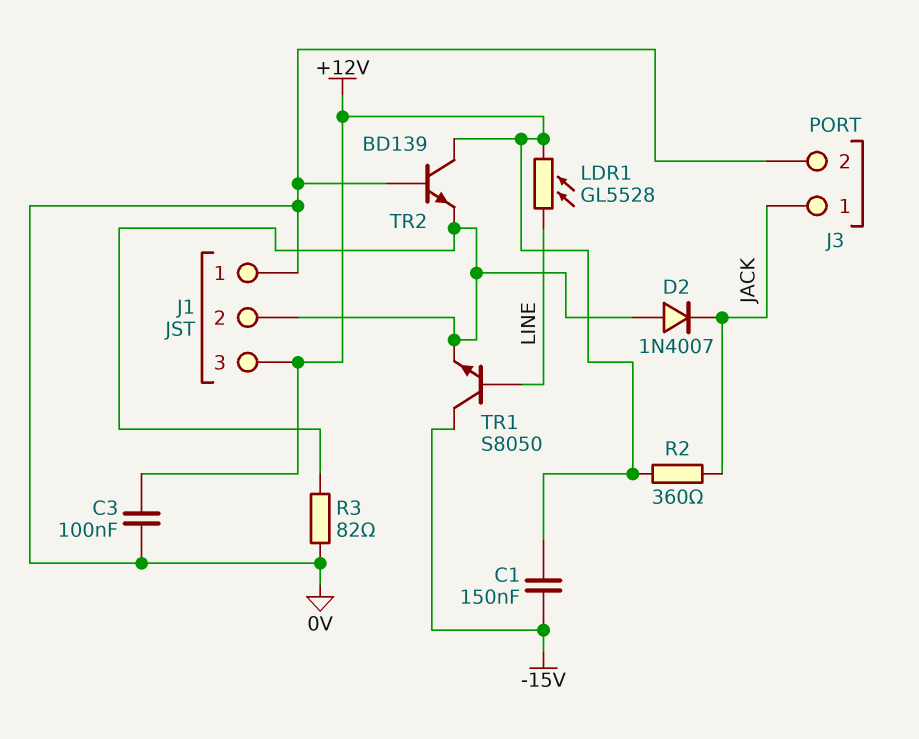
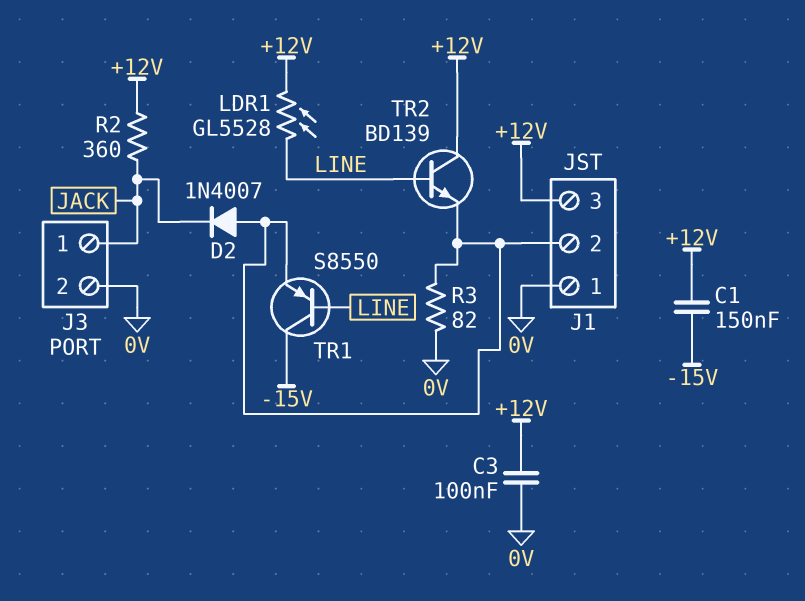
TR1: NPN S8050 (B LINE, C -15V, E J1/2) -> PNP S8550 (B LINE, C -15V, E J1/2)
TR2: NPN BD139 (B 0V, C +12V, E J1/2) -> NPN BD139 (B LINE, C +12V, E J1/2)

